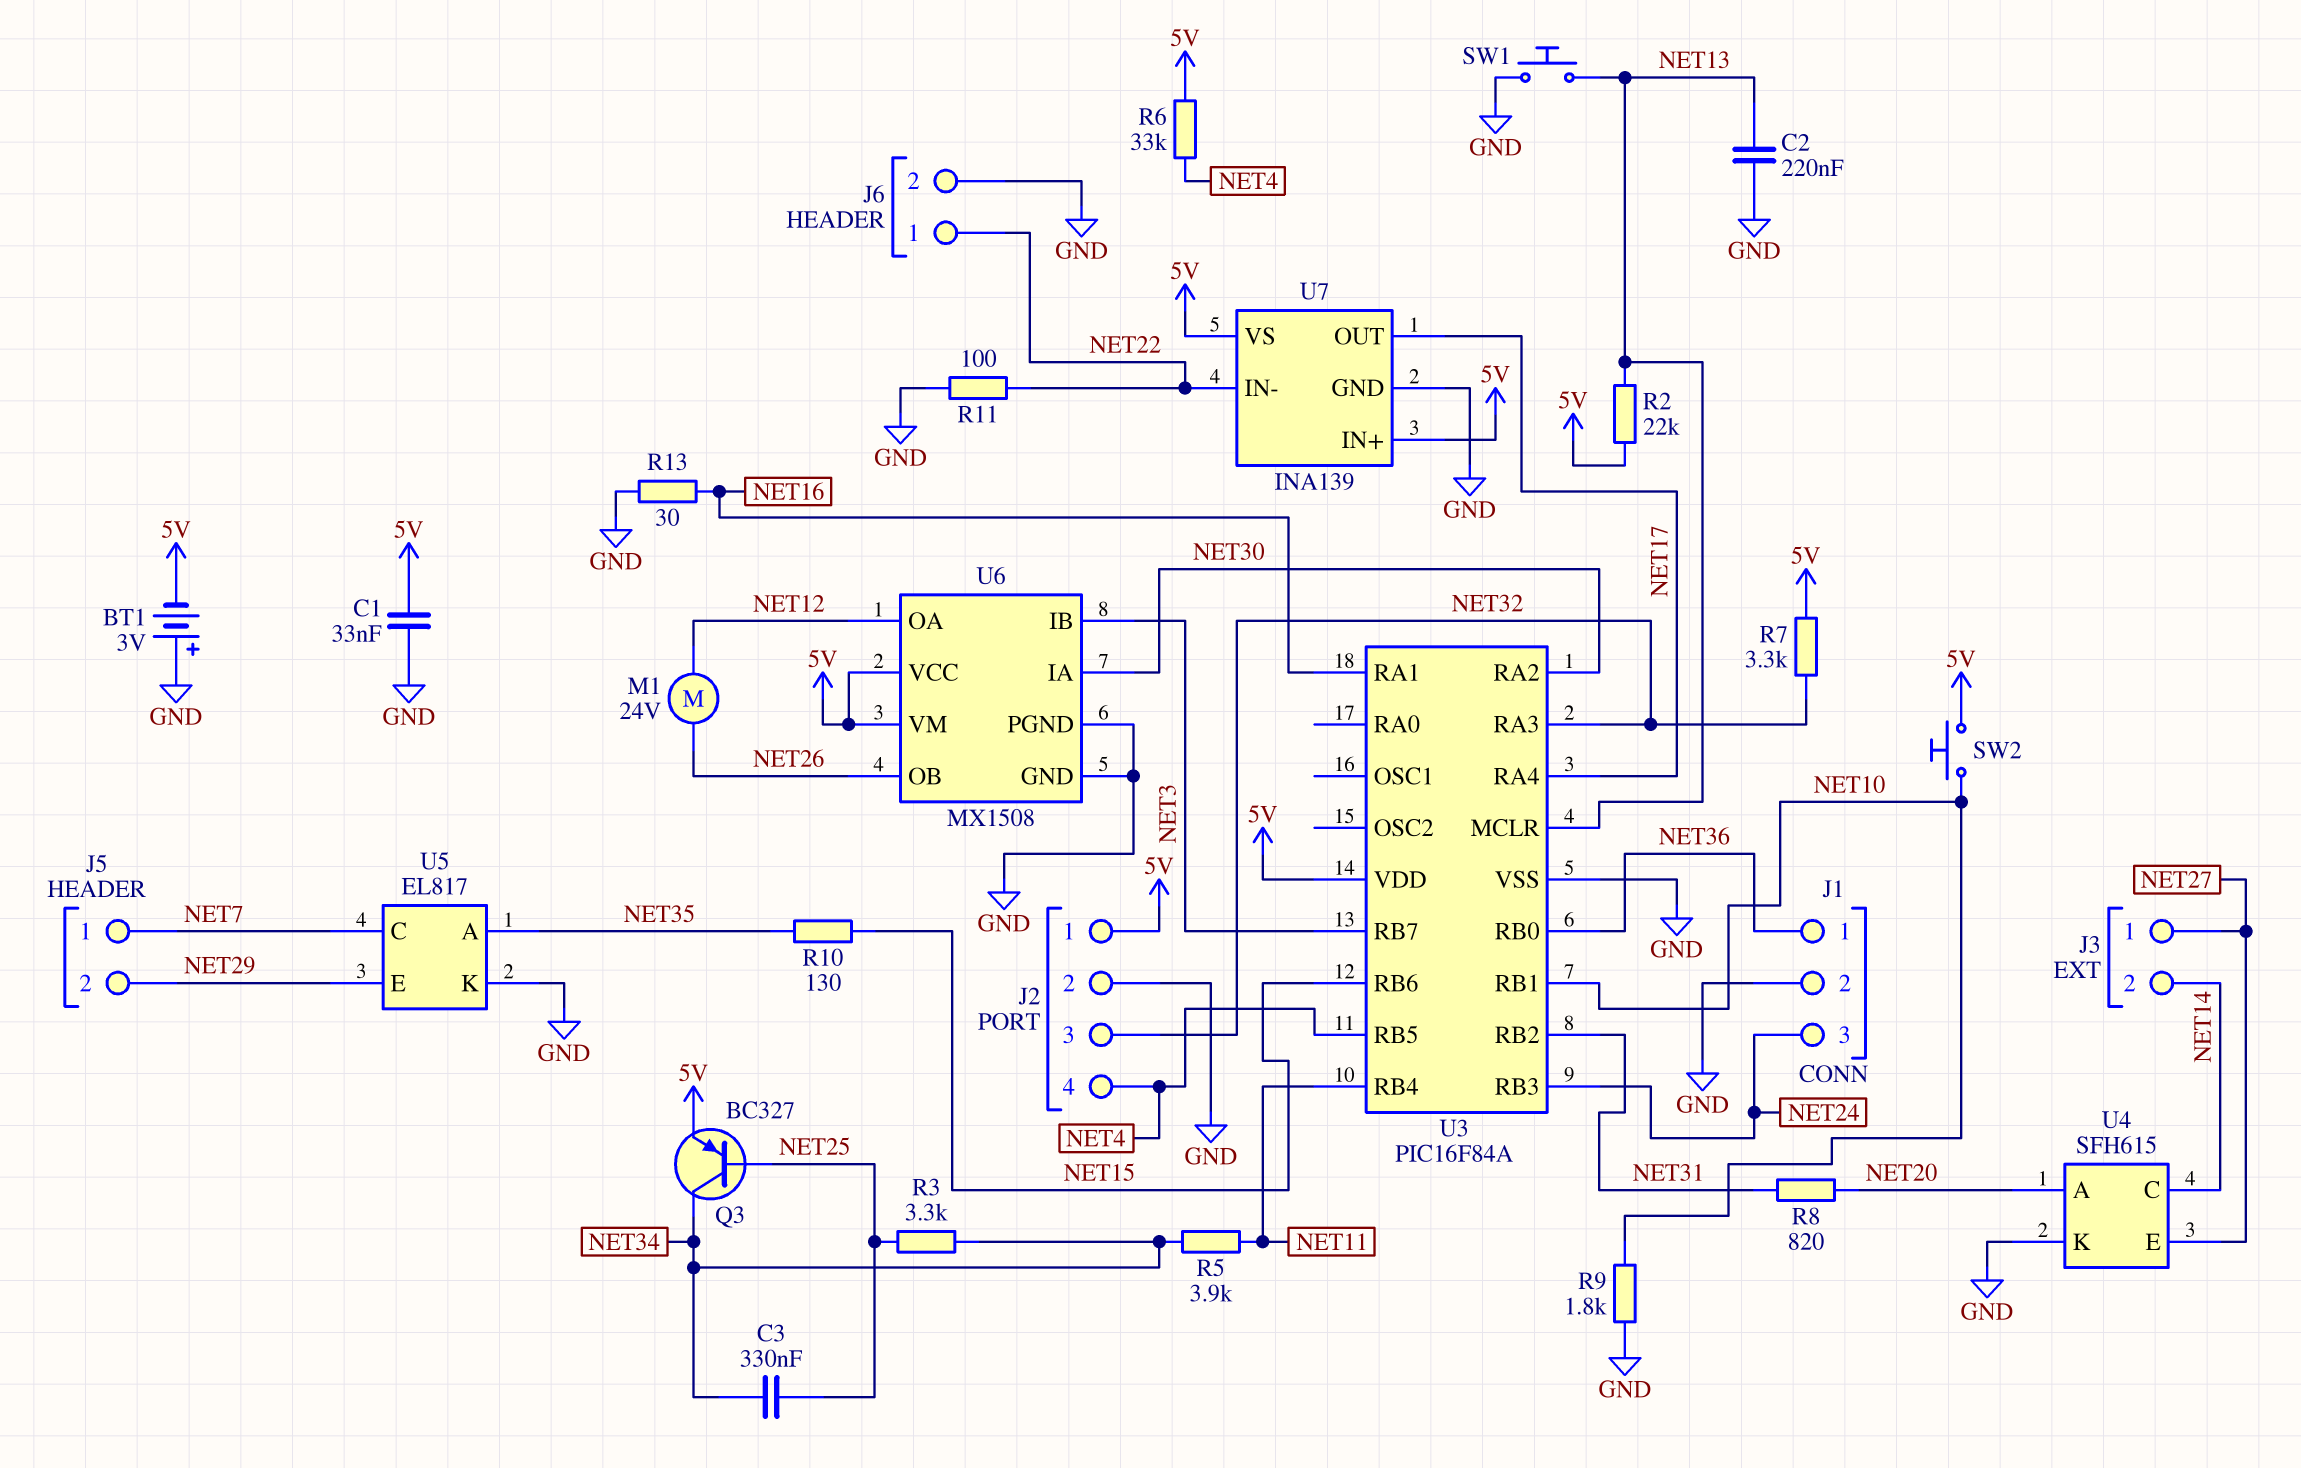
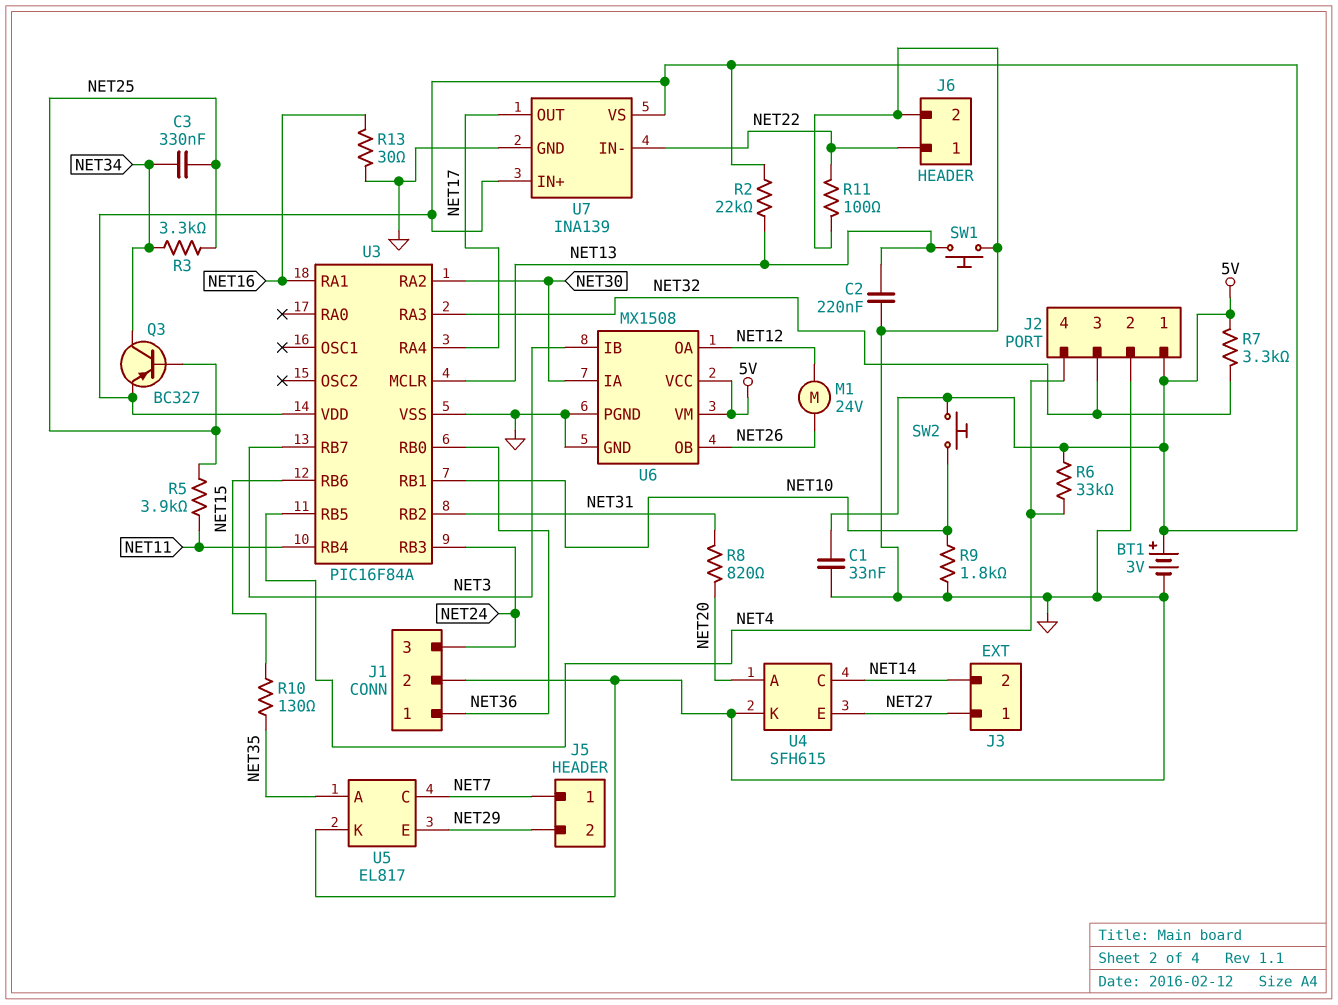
BT1: 3V (plus GND, minus 5V) -> 3V (plus 5V, minus GND)
R5: 3.9k (NET11, NET34) -> 3.9k (NET11, NET25)

